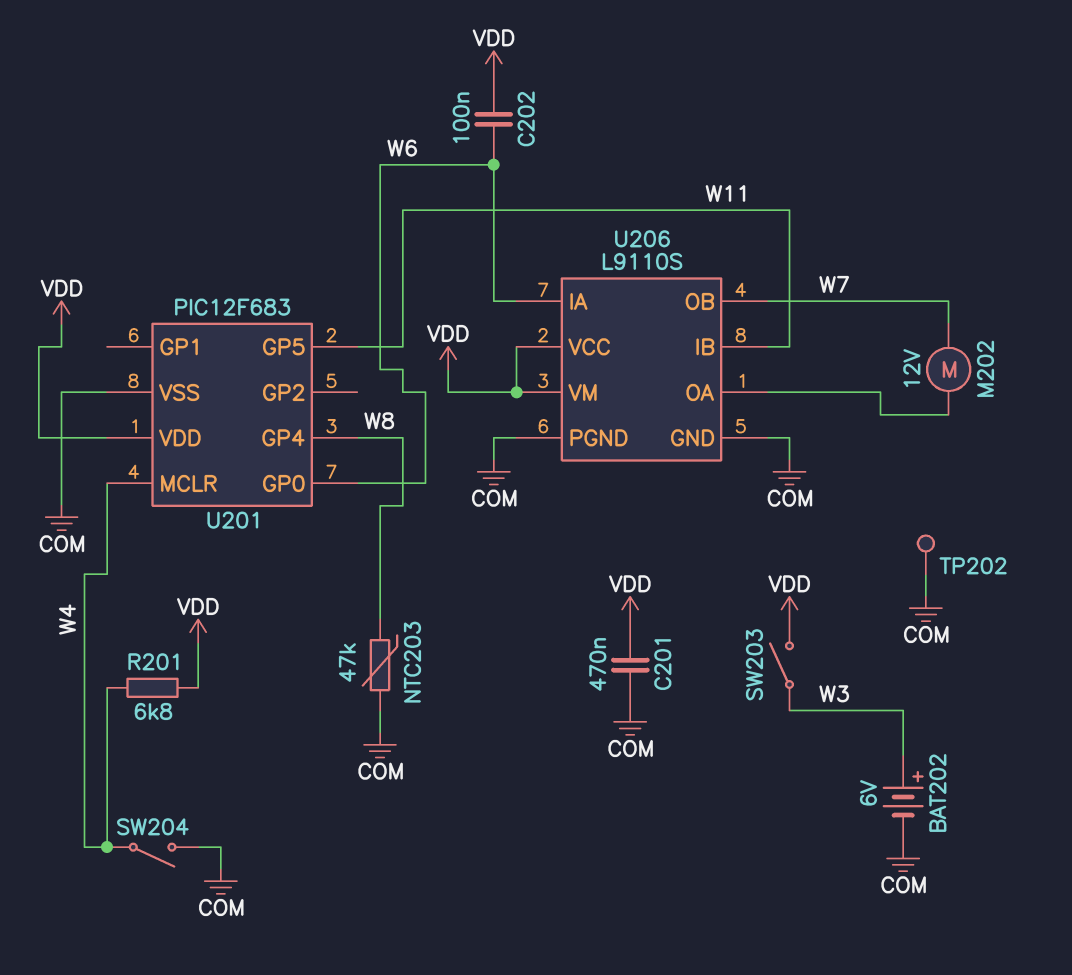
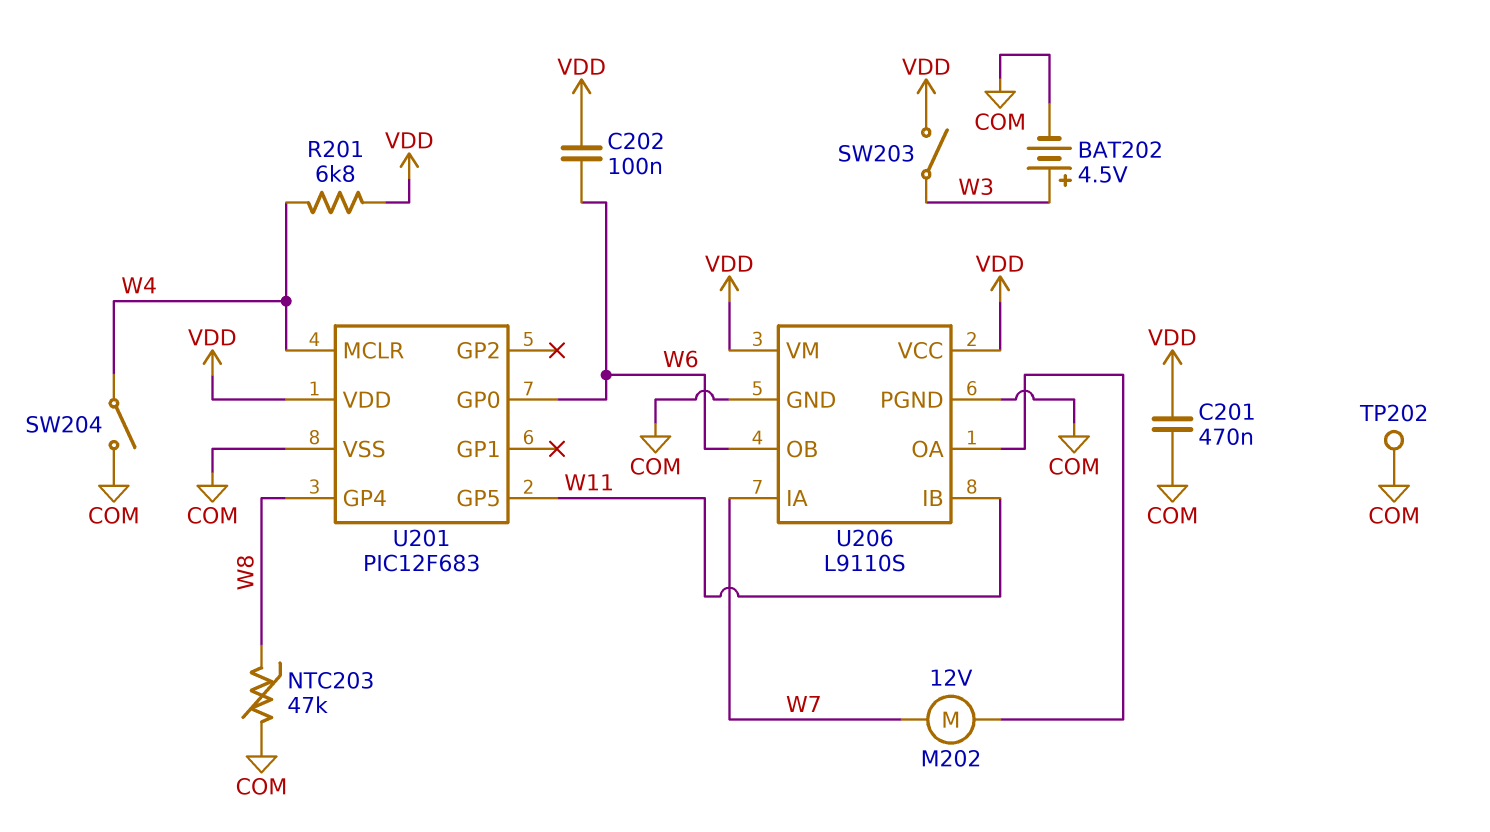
BAT202: 6V (plus W3, minus COM) -> 4.5V (plus W3, minus COM)
U206 pin IA: W6 -> W7
U206 pin OB: W7 -> W6

